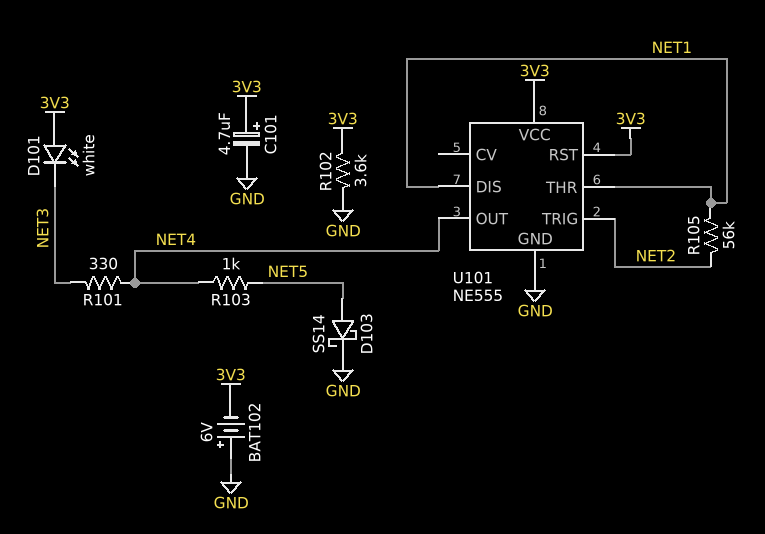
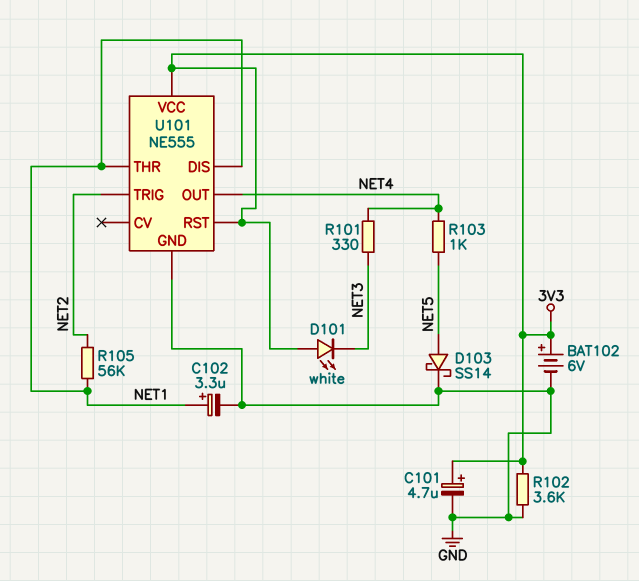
BAT102: 6V (plus GND, minus 3V3) -> 6V (plus 3V3, minus GND)
C102: none -> 3.3uF (plus NET1, minus GND)

